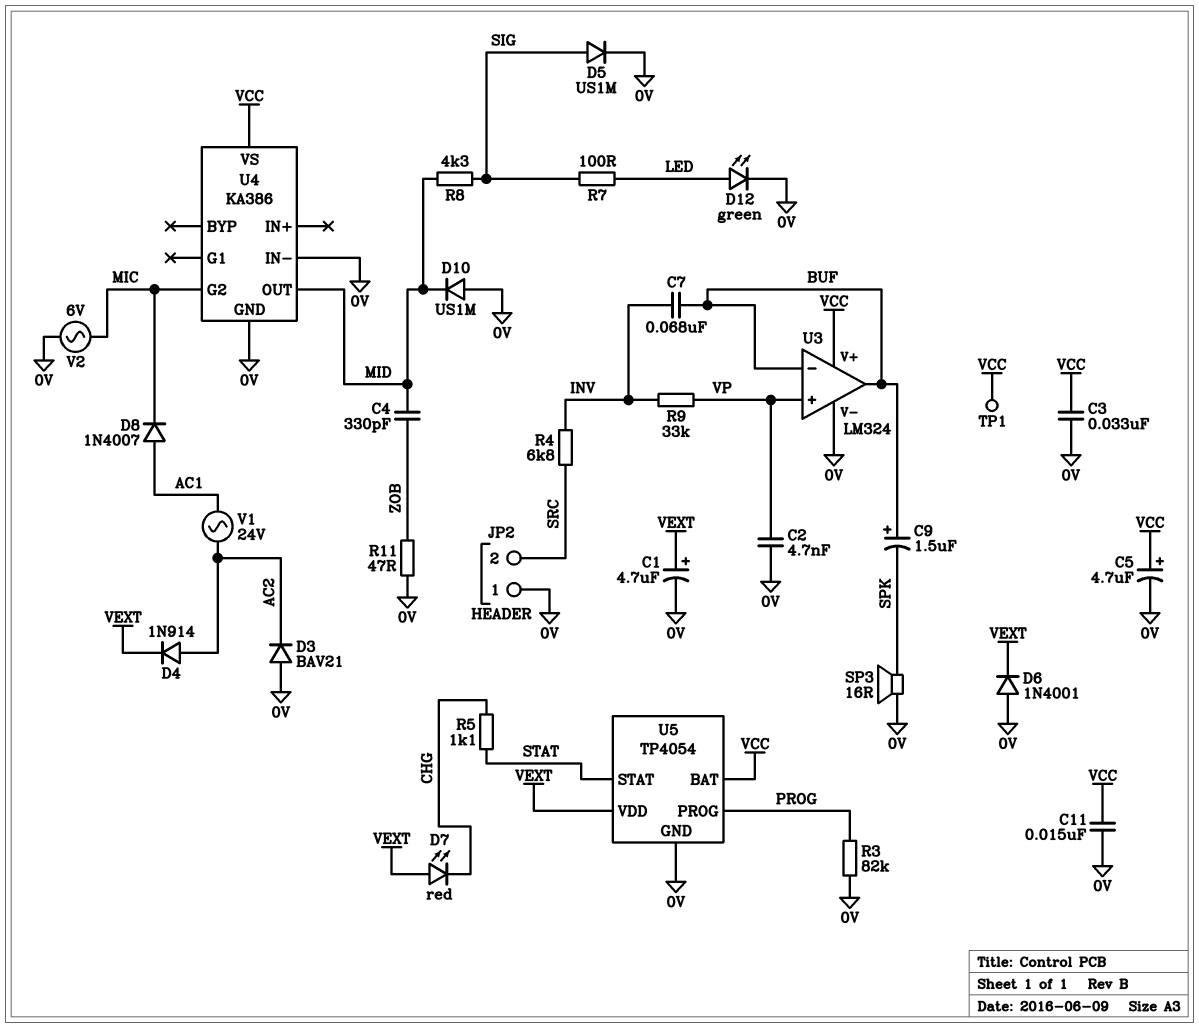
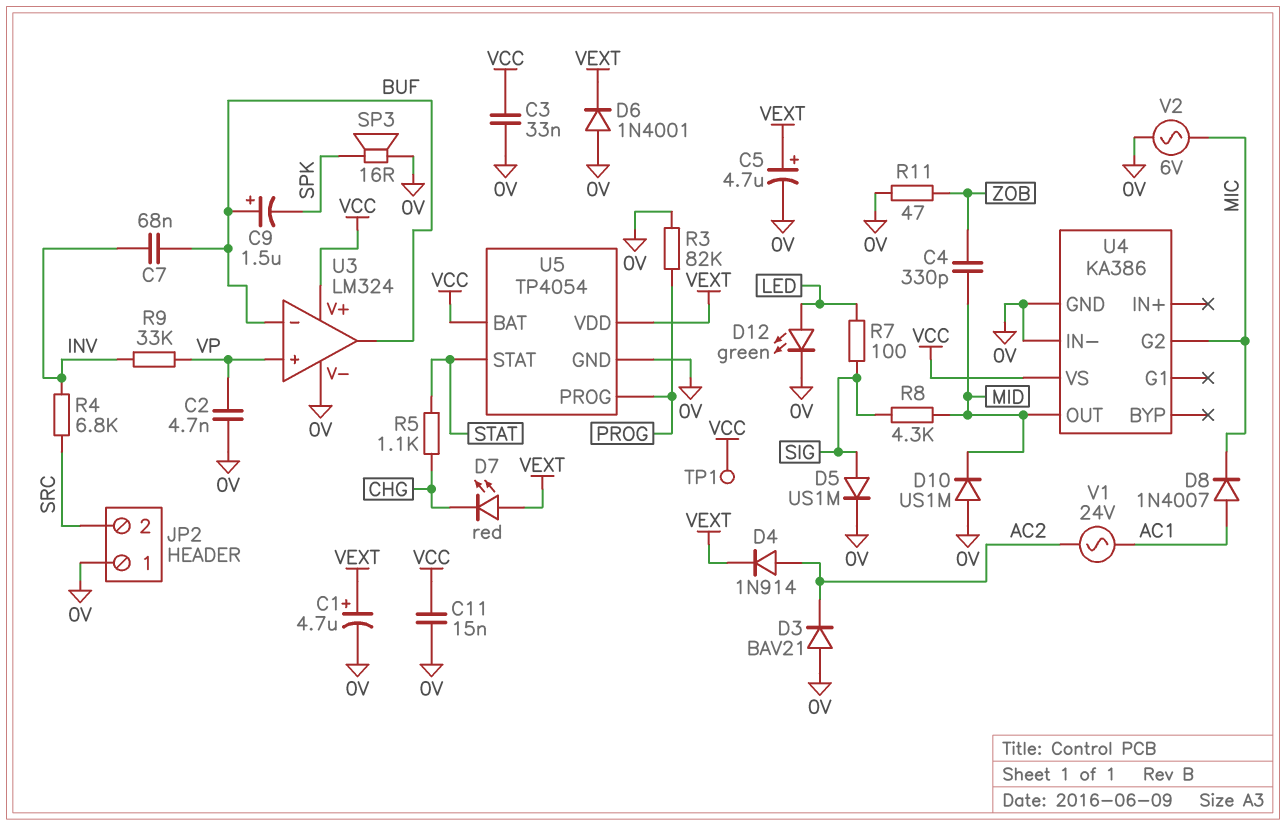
C5: 4.7uF (plus VCC, minus 0V) -> 4.7uF (plus VEXT, minus 0V)

